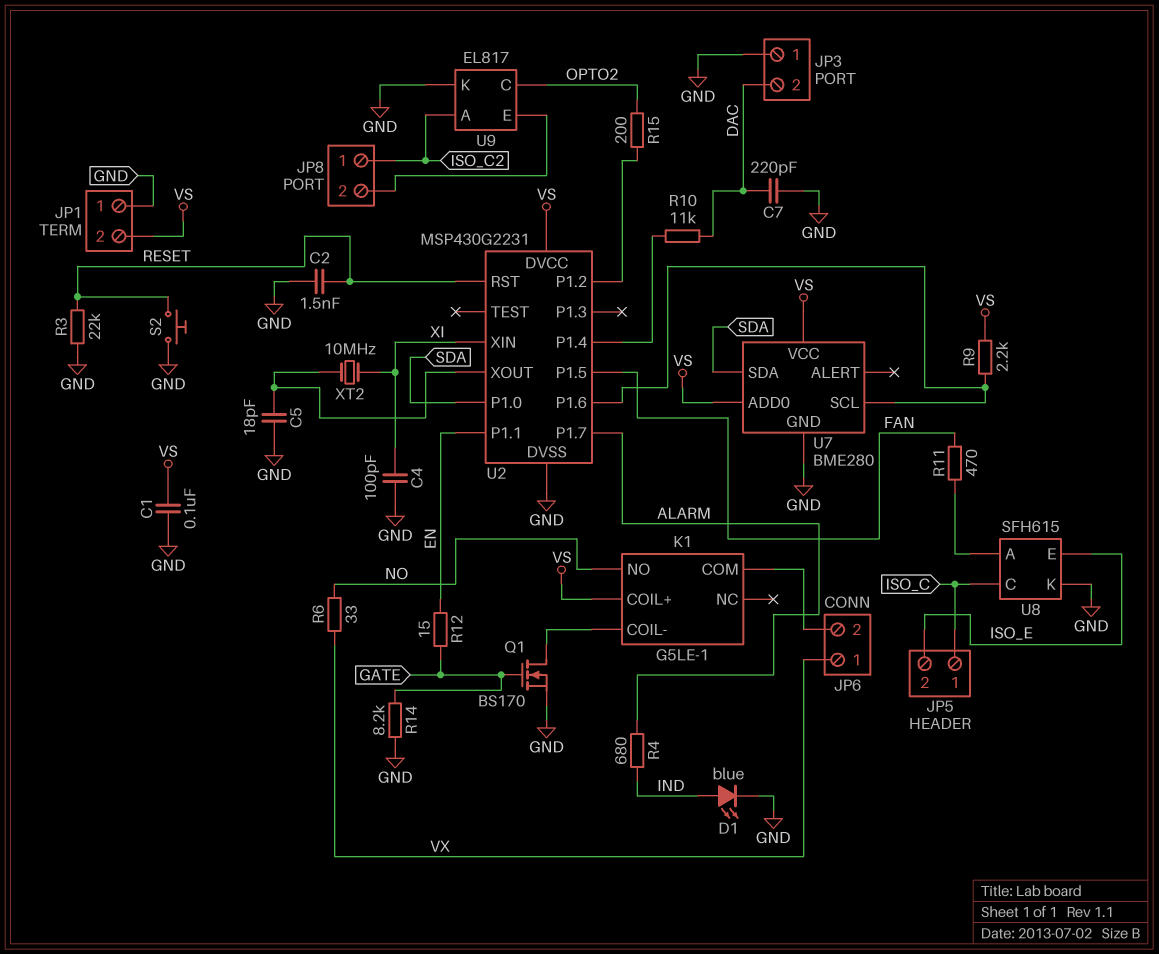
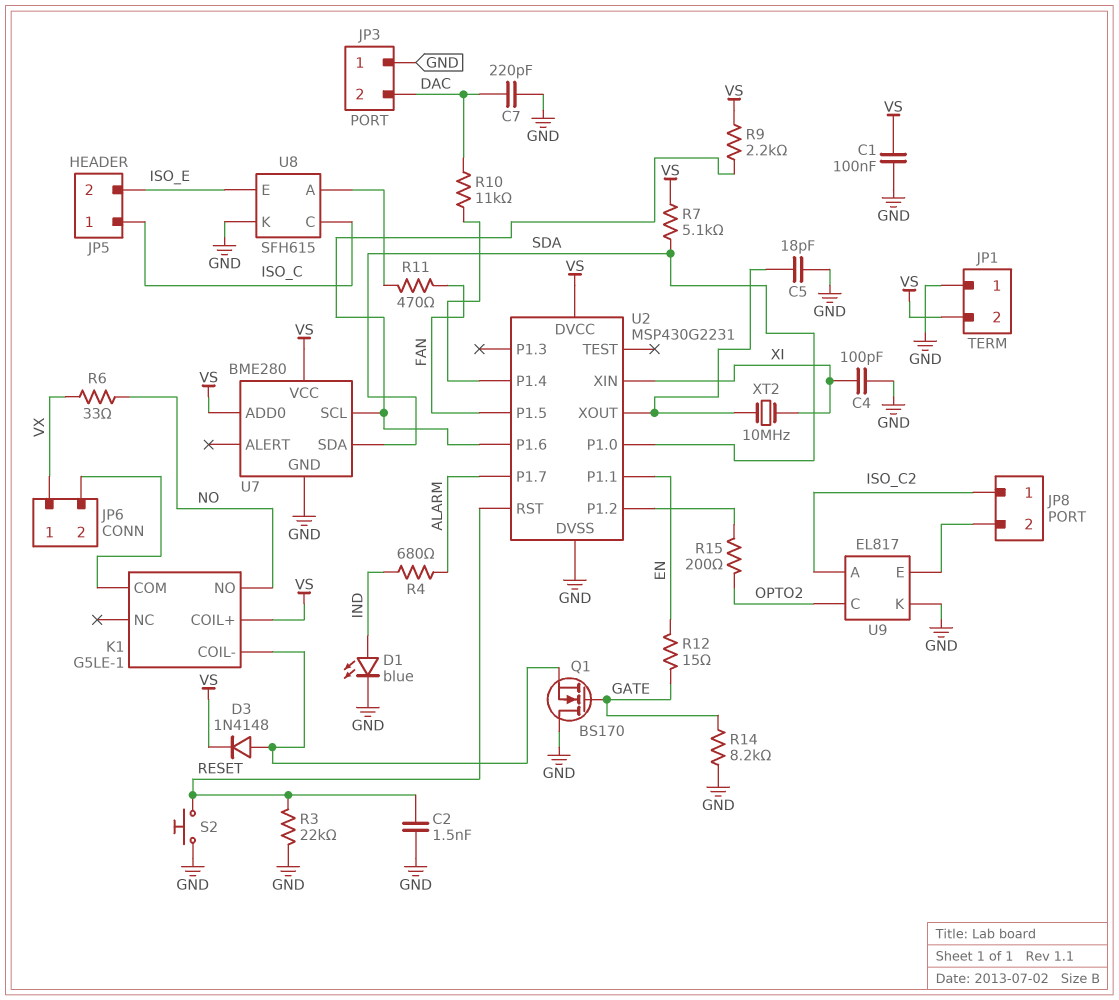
D3: none -> diode 1N4148 (A K1/COIL-, K VS)
Q1: NMOS BS170 (G GATE, D K1/COIL-, S GND) -> NMOS BS170 (G GATE, D GND, S K1/COIL-)
R7: none -> 5.1k (SDA, VS)

